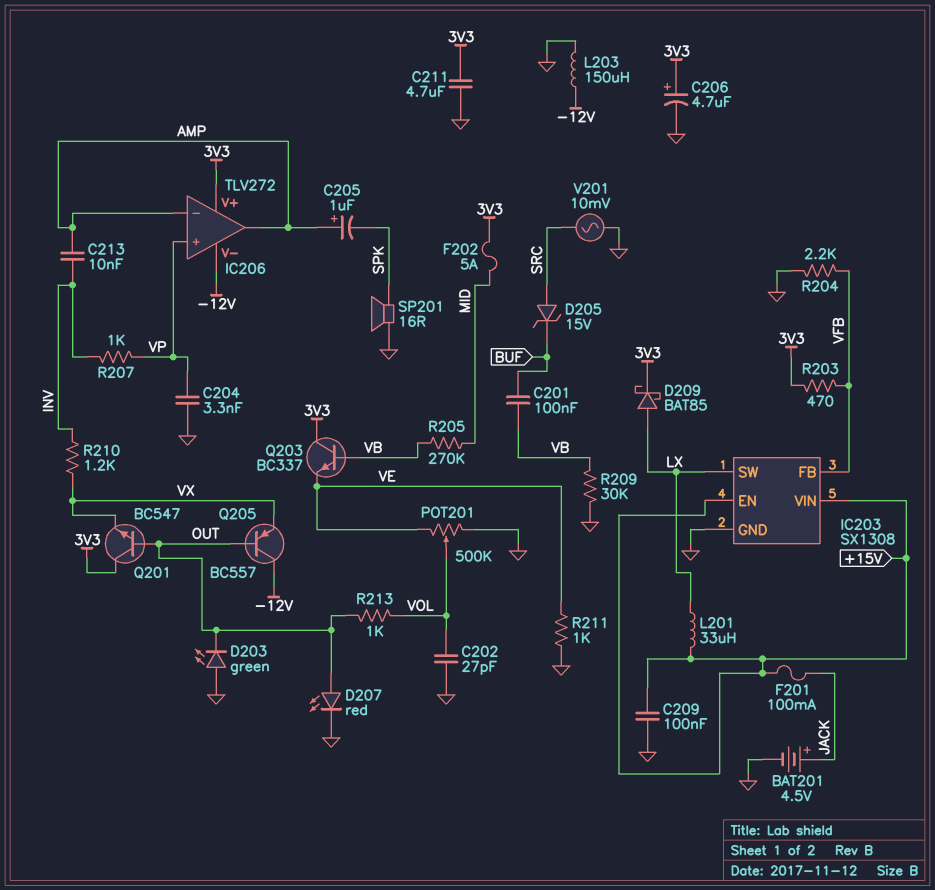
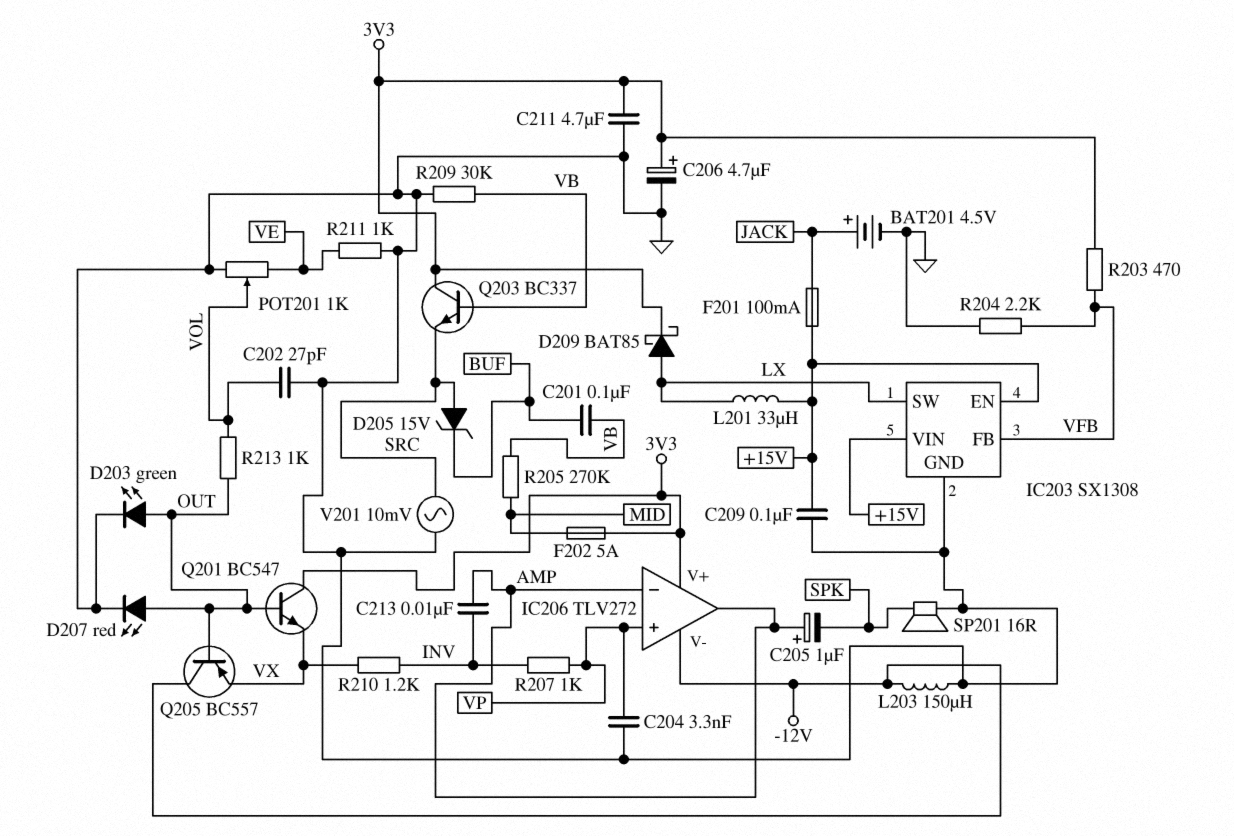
D203: LED green (A GND, K OUT) -> LED green (A OUT, K GND)
POT201: 500k (GND, VE, wiper VOL) -> 1k (GND, VE, wiper VOL)
Q203: NPN BC337 (B VB, C 3V3, E VE) -> NPN BC337 (B VB, C 3V3, E SRC)

